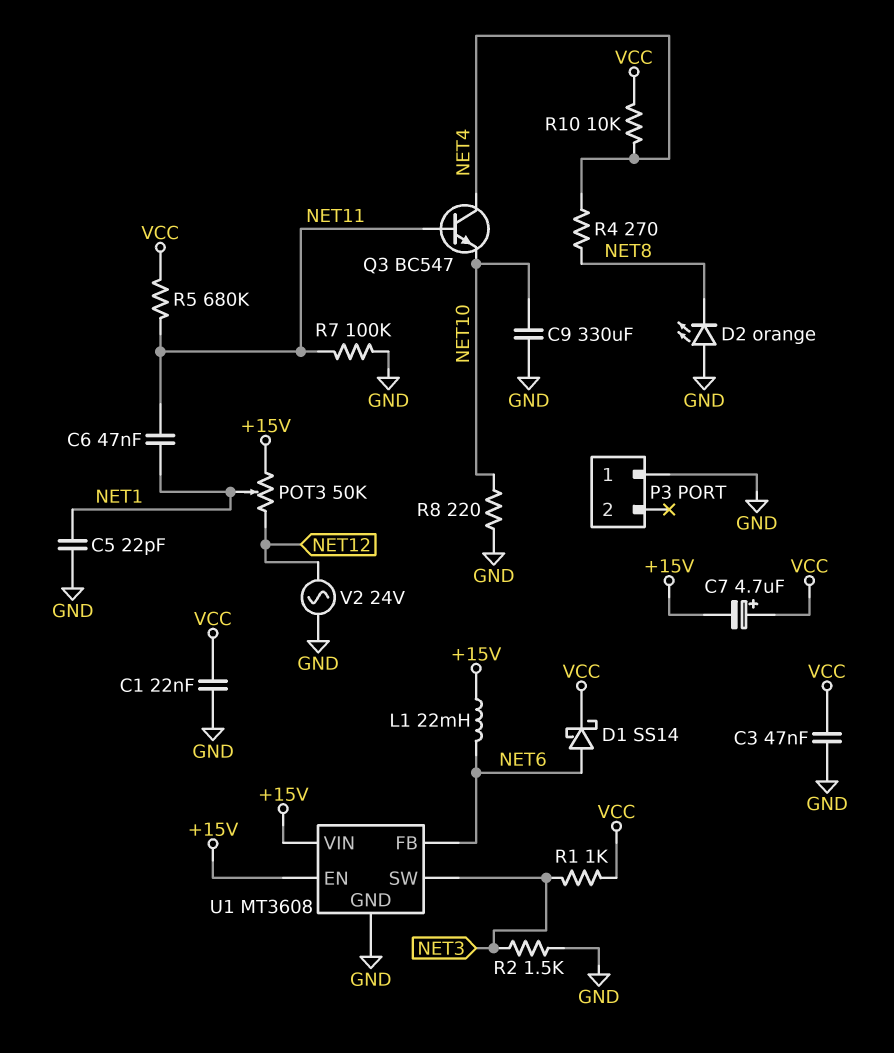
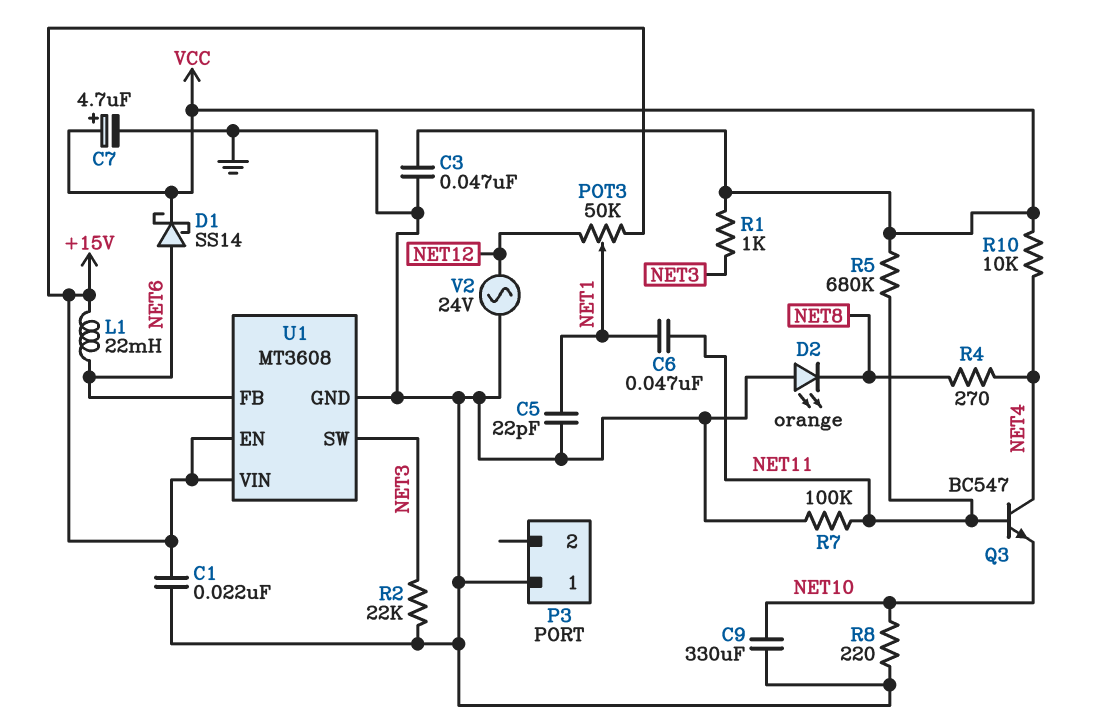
C1: 22nF (GND, VCC) -> 22nF (+15V, GND)
C7: 4.7uF (plus VCC, minus +15V) -> 4.7uF (plus VCC, minus GND)
R2: 1.5k (GND, NET3) -> 22k (GND, NET3)

